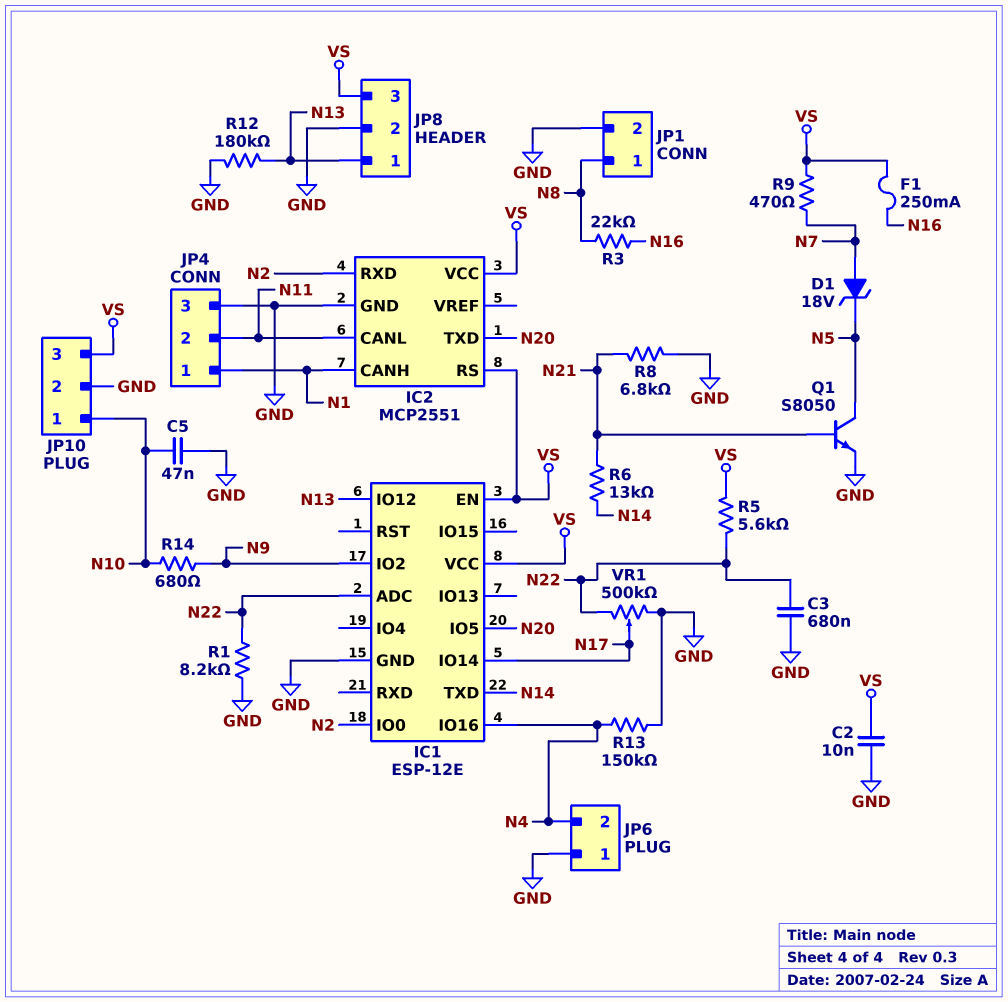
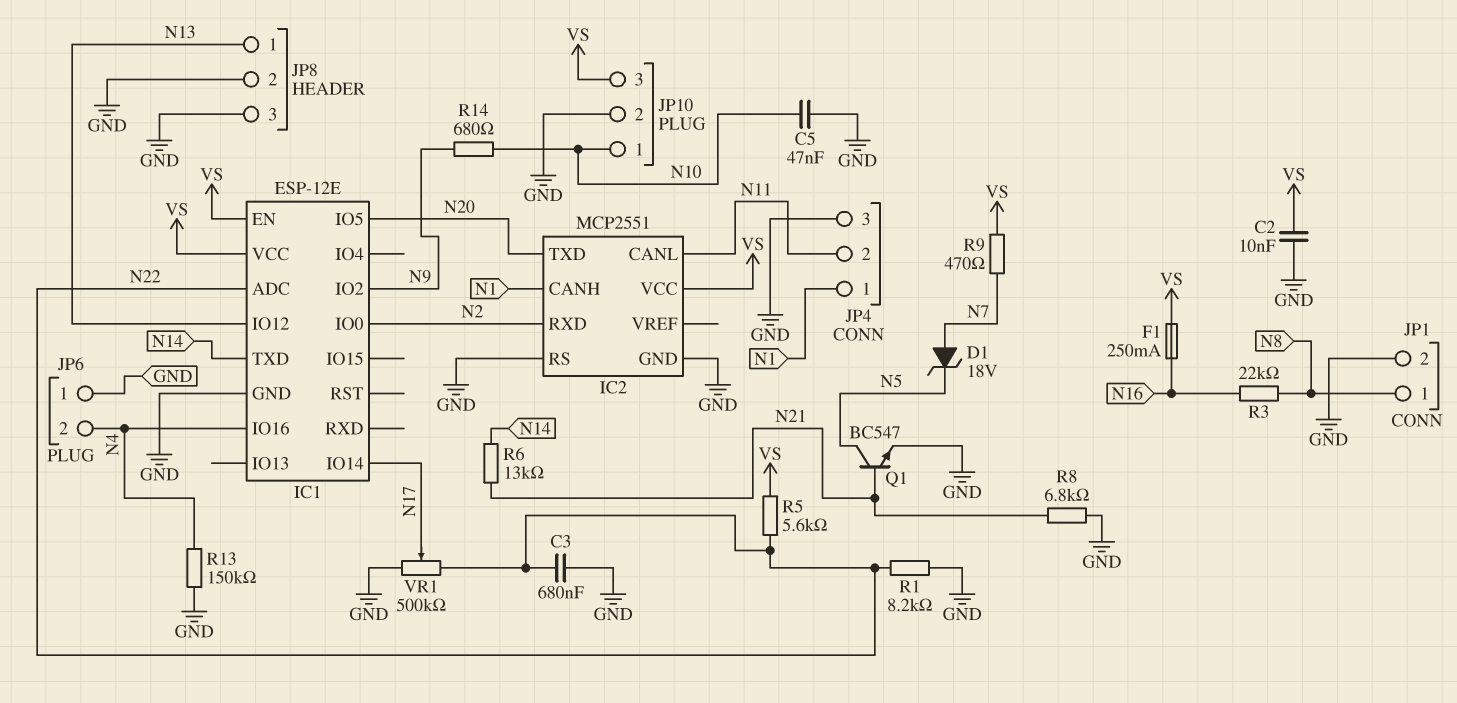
IC2 pin RS: VS -> GND
JP8 pin 3: VS -> GND
Q1: NPN S8050 (B N21, C N5, E GND) -> NPN BC547 (B N21, C N5, E GND)
R12: 180k (GND, N13) -> none

